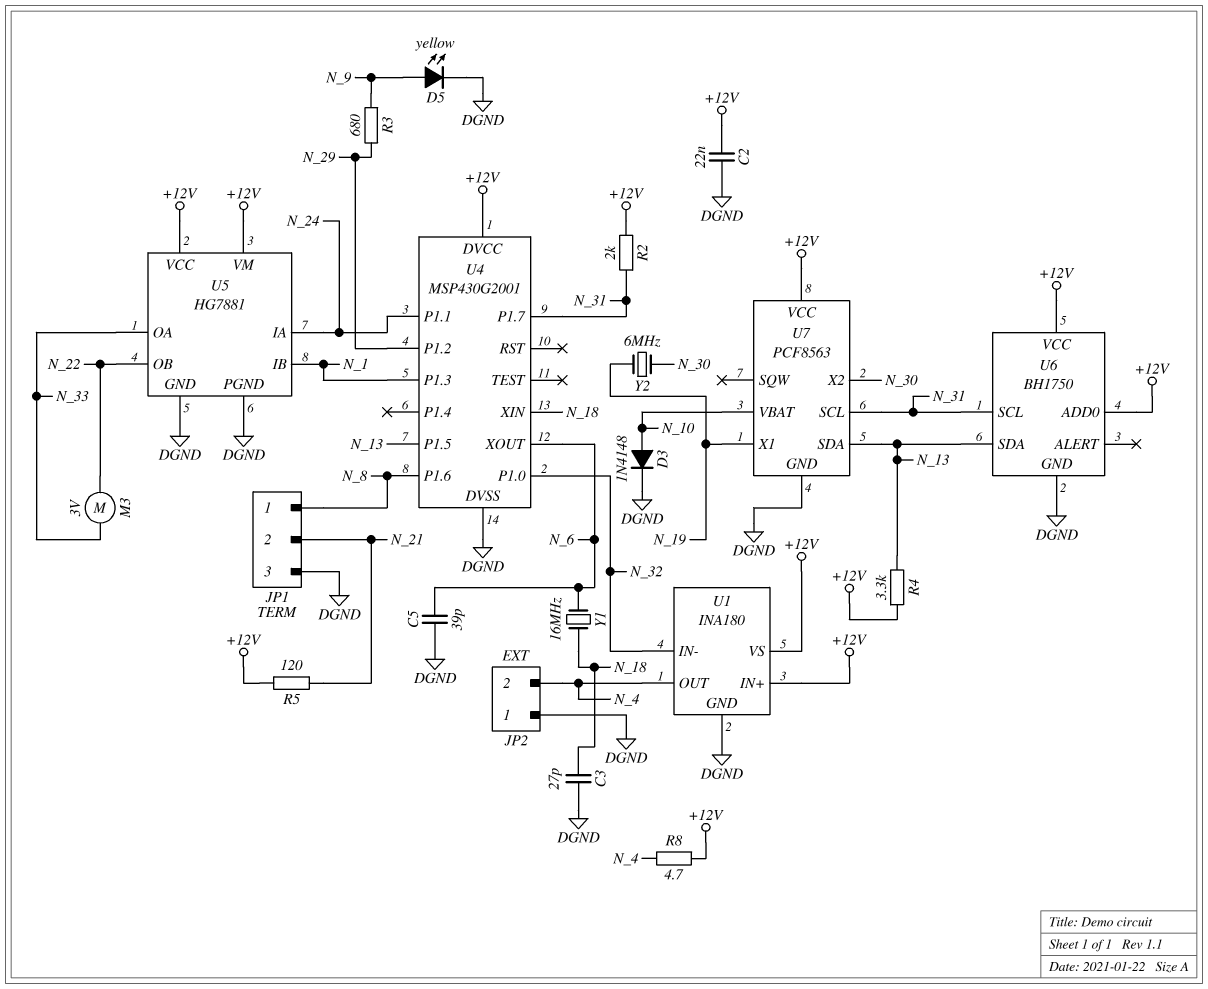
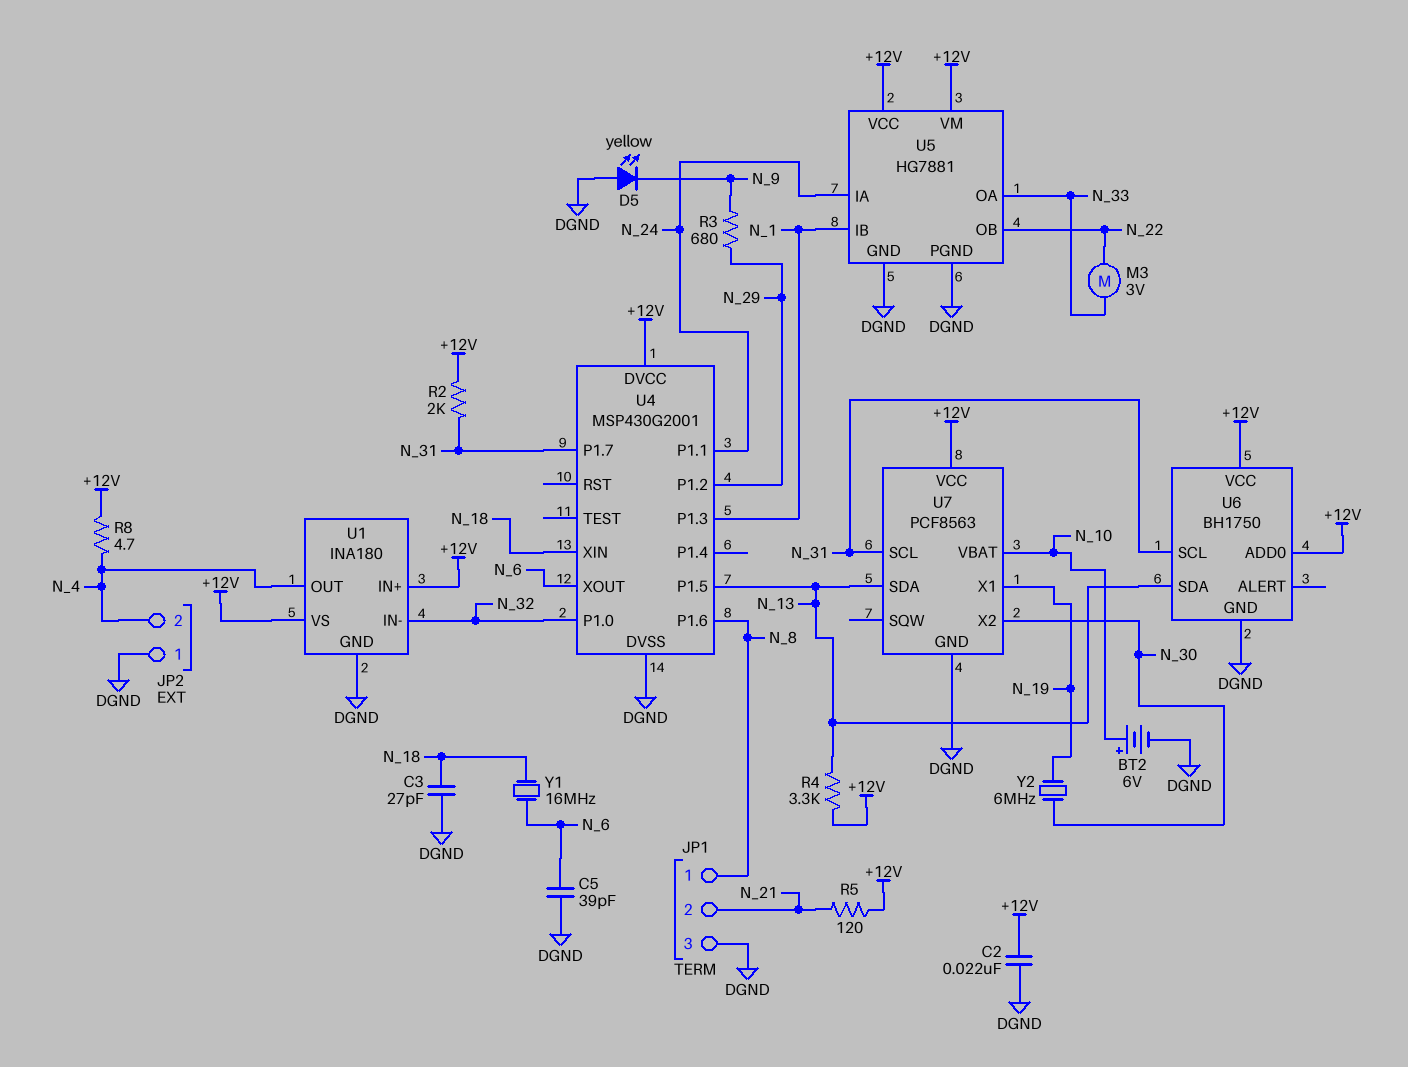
BT2: none -> 6V (plus N_10, minus DGND)
D3: diode 1N4148 (A N_10, K DGND) -> none
D5: LED yellow (A N_9, K DGND) -> LED yellow (A DGND, K N_9)

